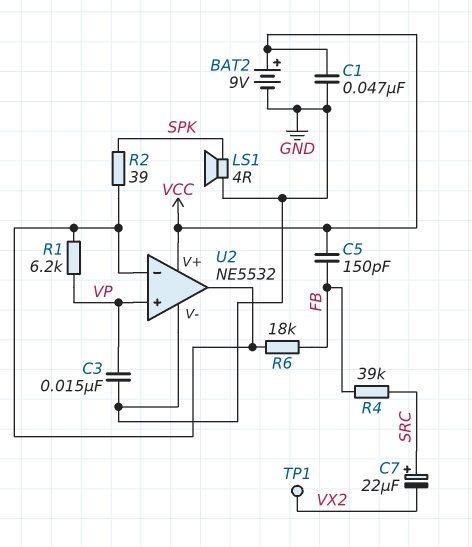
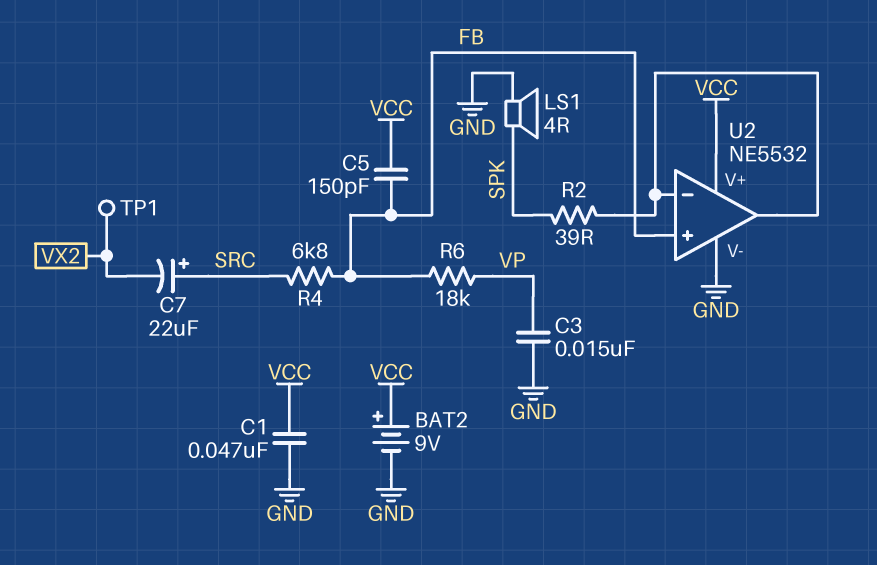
R1: 6.2k (U2/in-, VP) -> none
R4: 39k (FB, SRC) -> 6.8k (FB, SRC)
R6: 18k (FB, U2/in-) -> 18k (FB, VP)
U2 pin in+: VP -> FB

